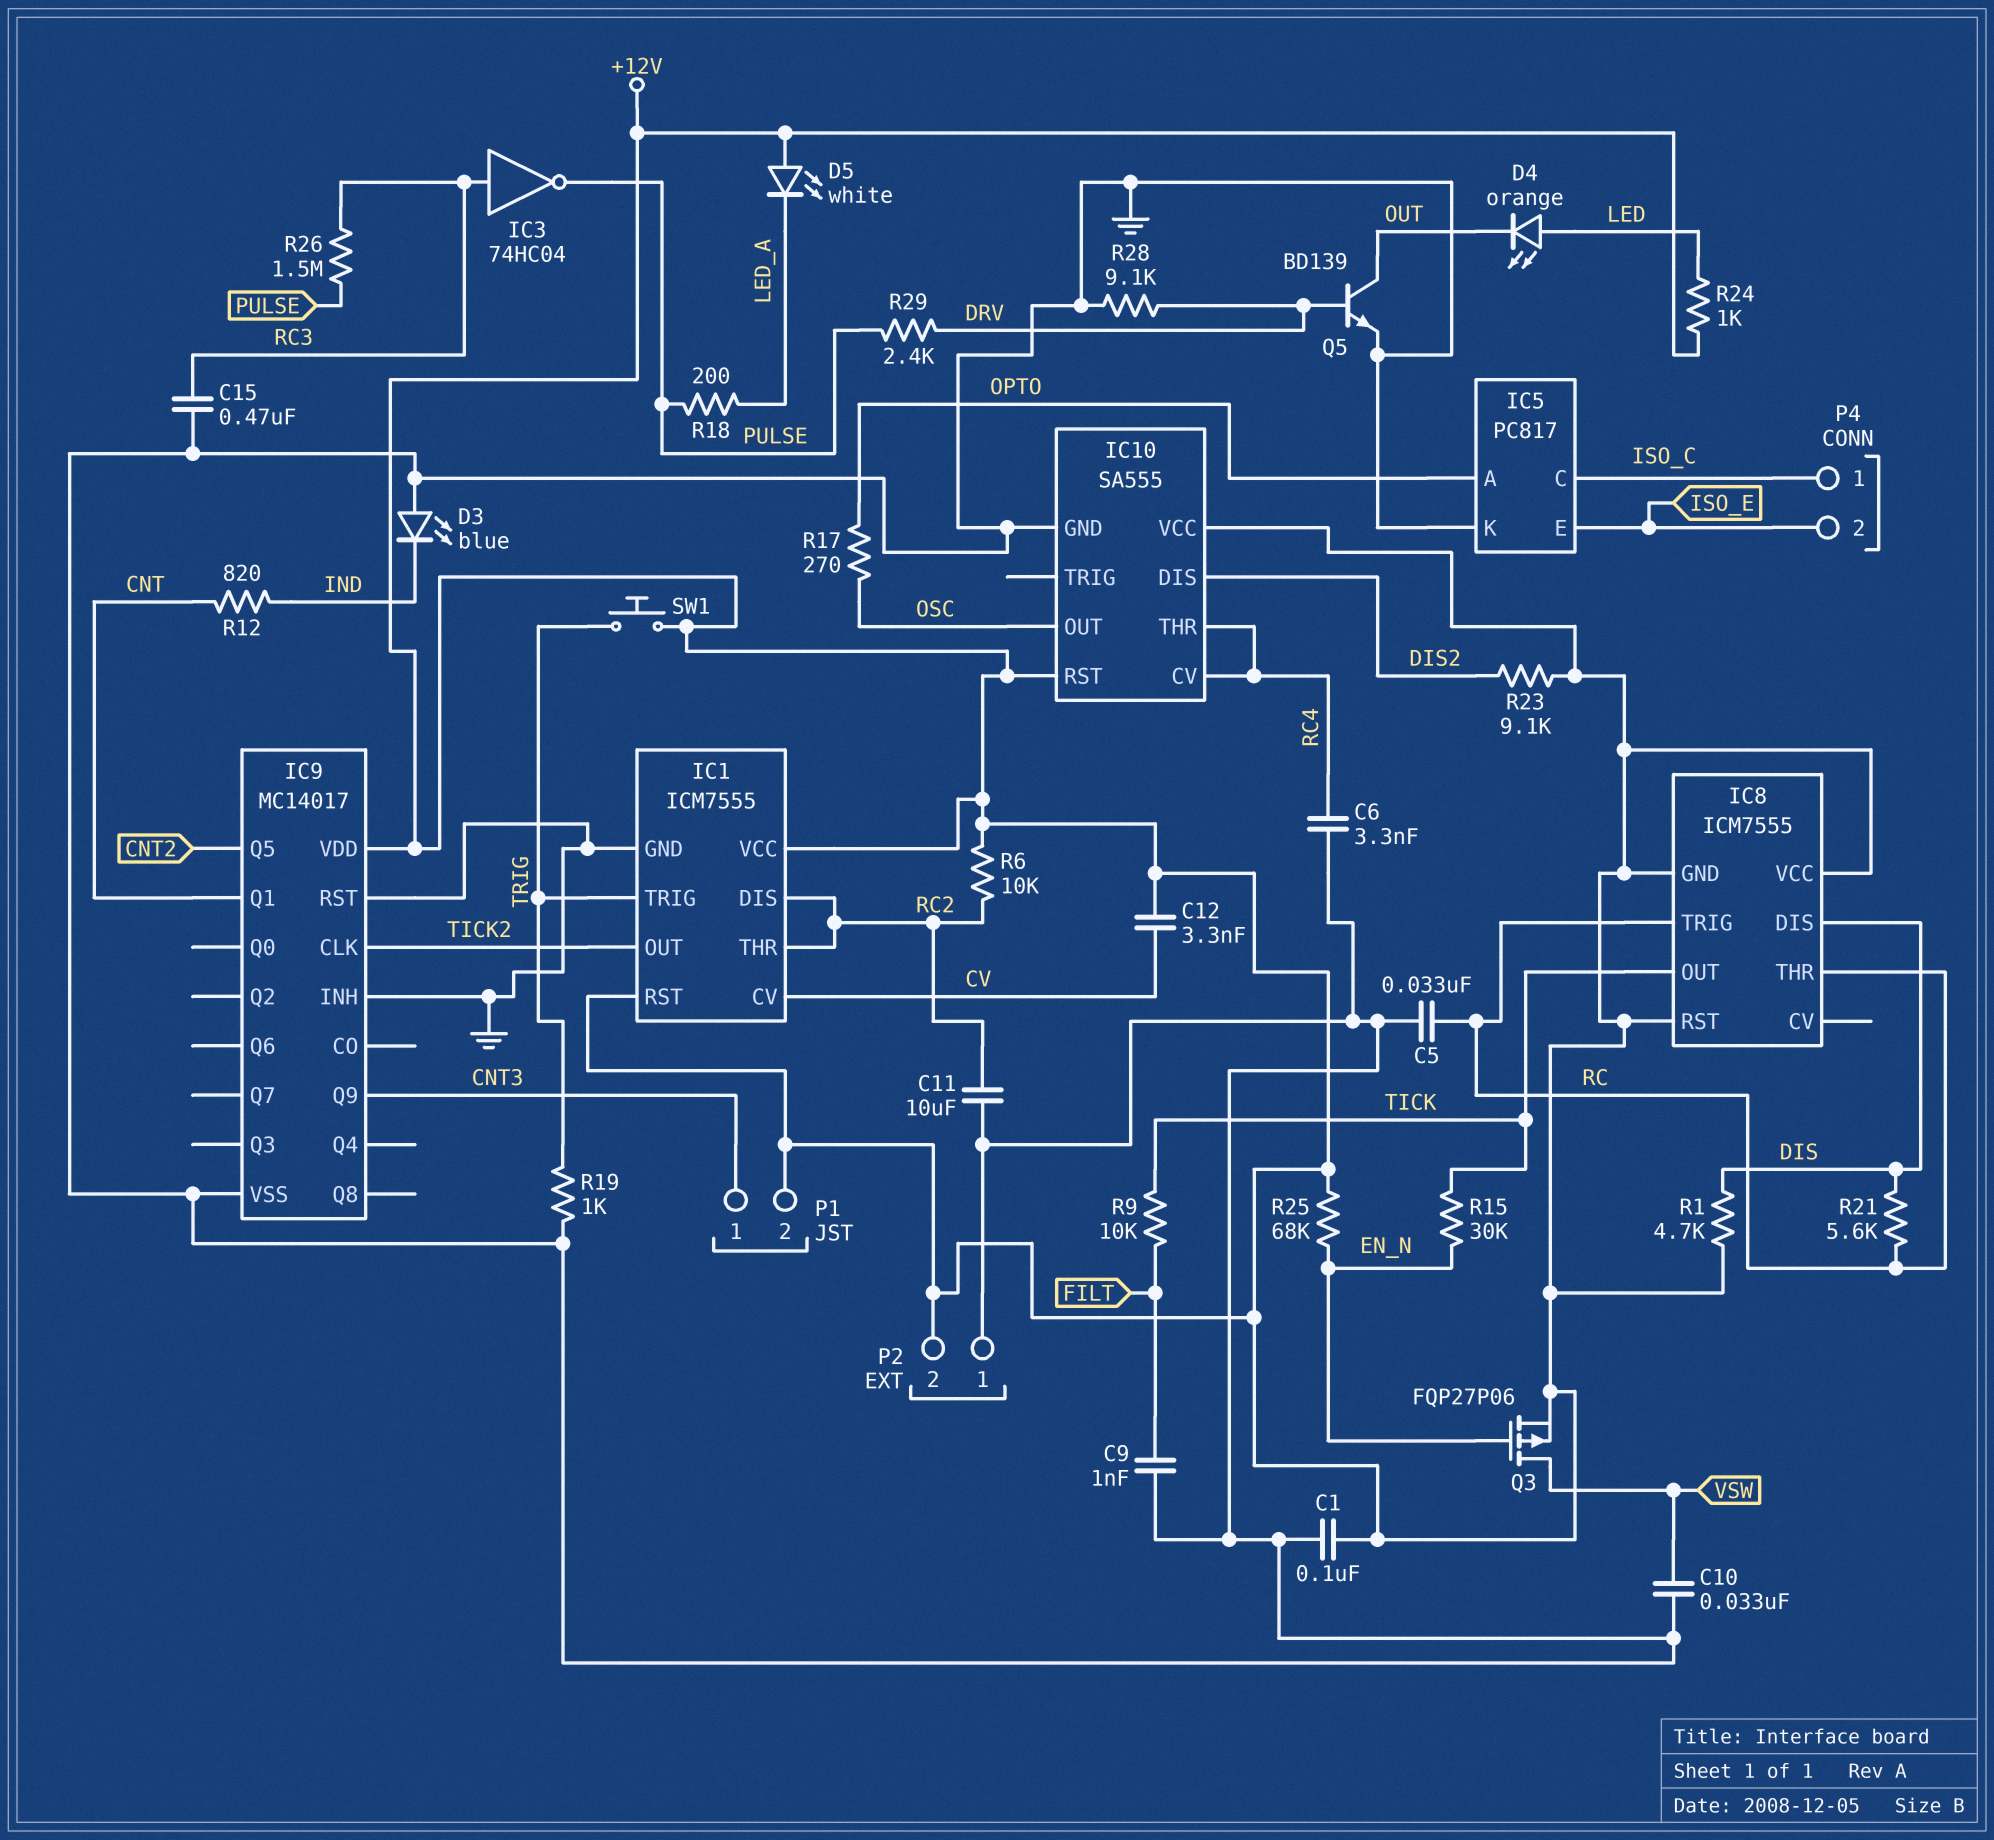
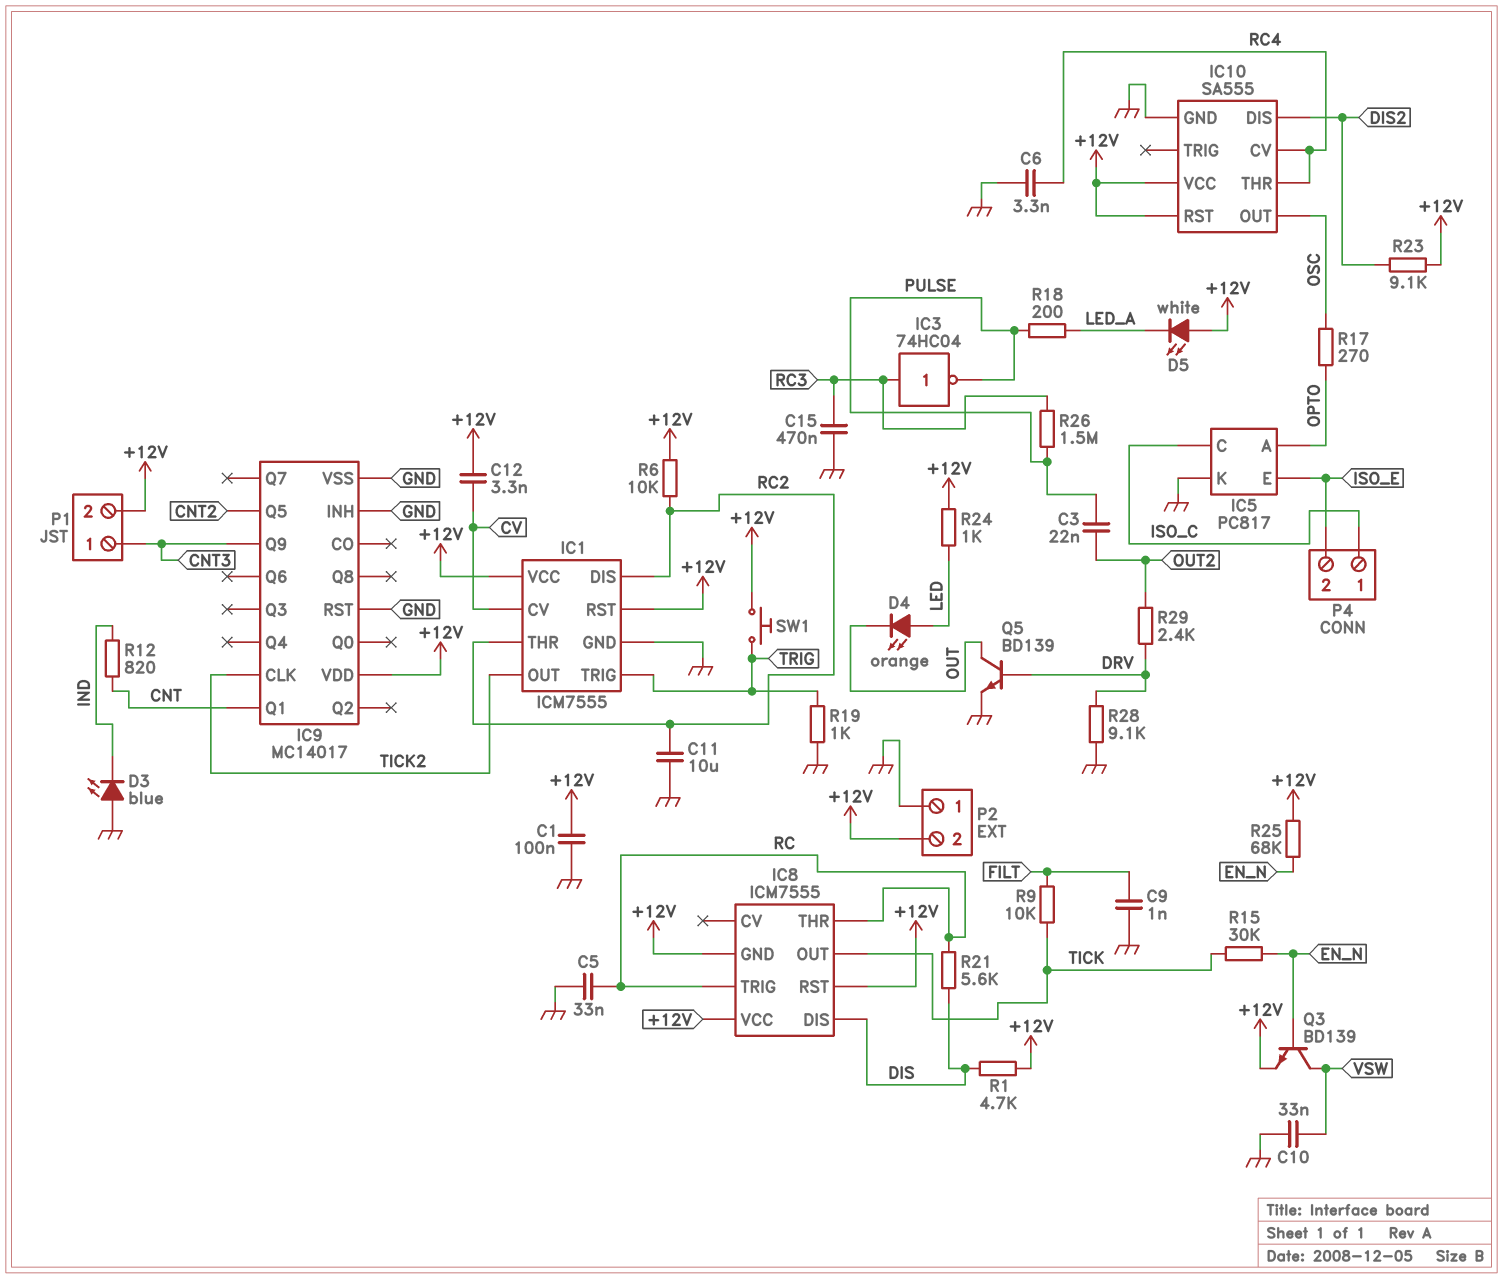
C3: none -> 22nF (OUT2, PULSE)
Q3: PMOS FQP27P06 (G EN_N, D VSW, S +12V) -> NPN BD139 (B EN_N, C VSW, E +12V)
R29: 2.4k (DRV, PULSE) -> 2.4k (DRV, OUT2)

